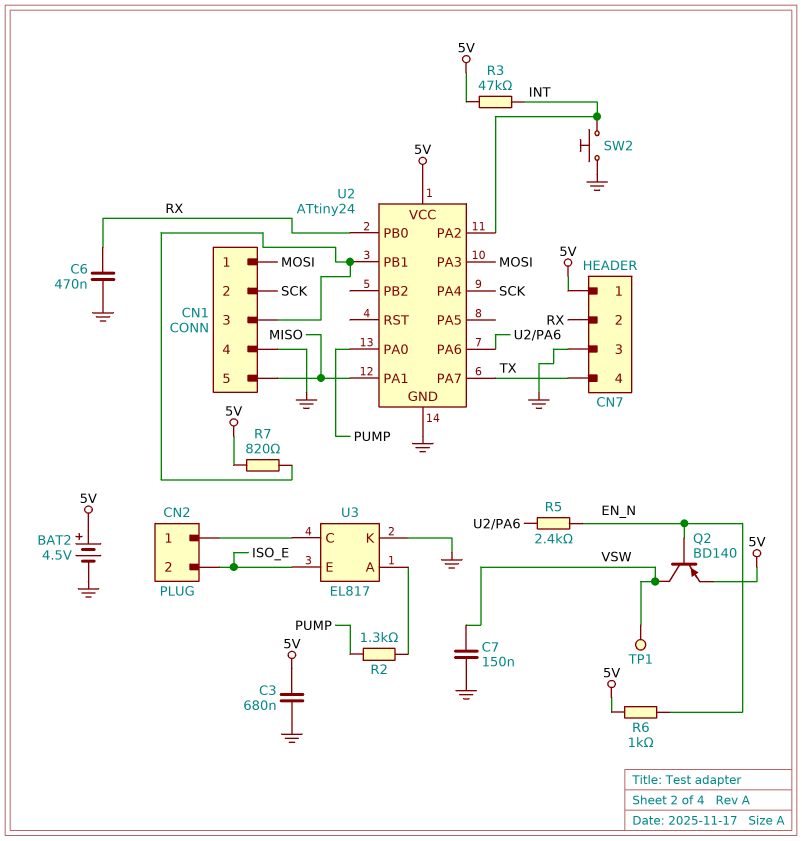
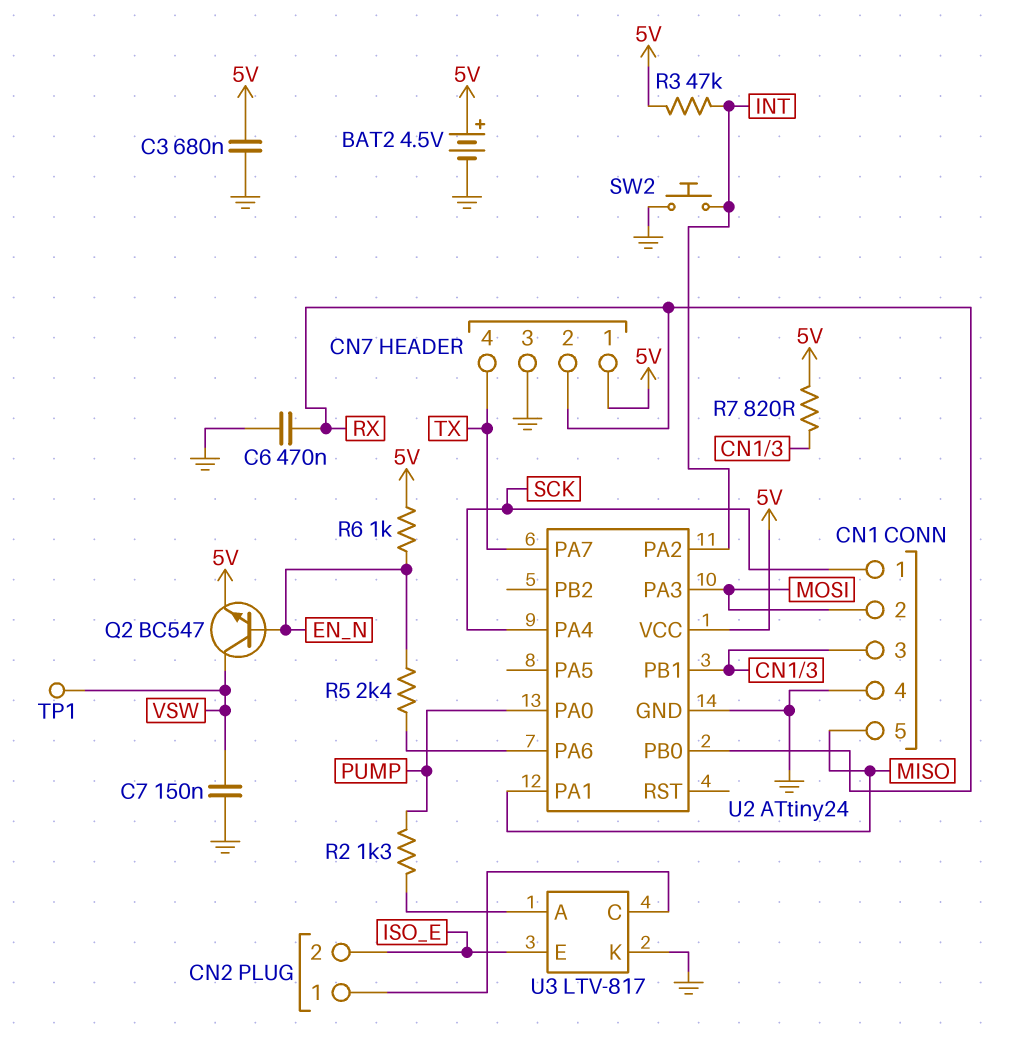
CN1 pin 1: MOSI -> SCK
CN1 pin 2: SCK -> MOSI
Q2: PNP BD140 (B EN_N, C VSW, E 5V) -> NPN BC547 (B EN_N, C VSW, E 5V)
U3: EL817 -> LTV-817

